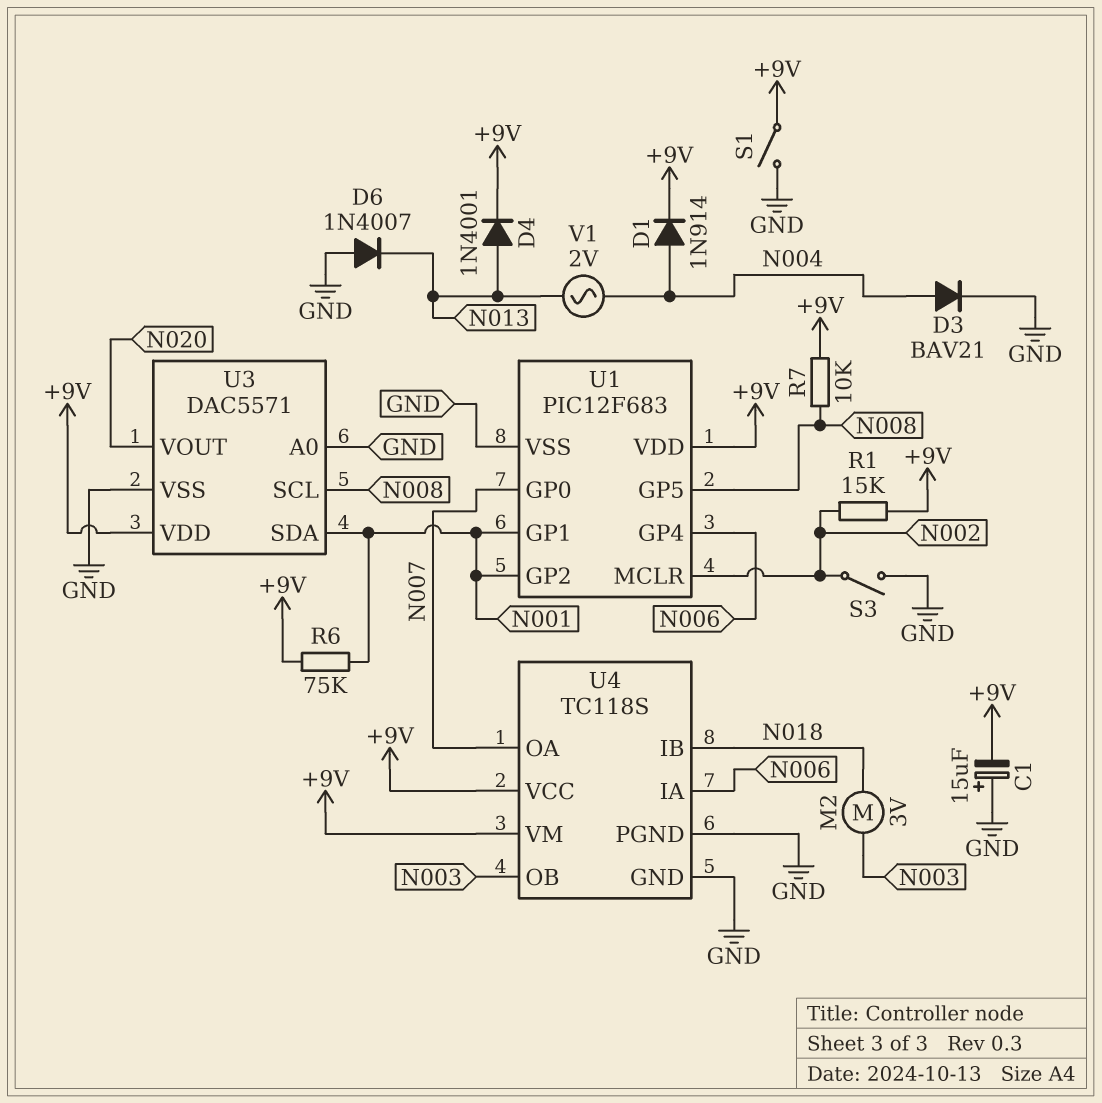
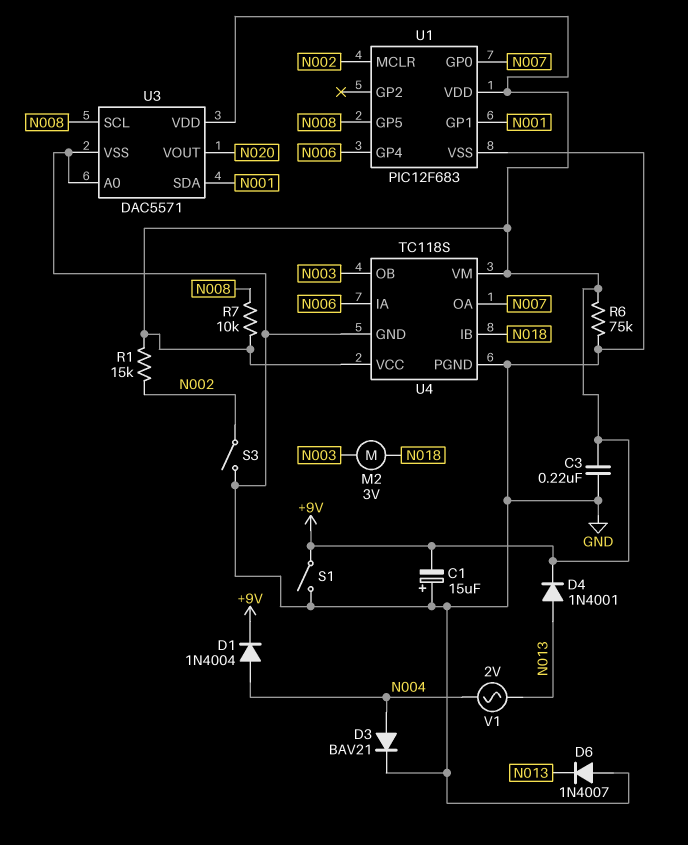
C3: none -> 220nF (+9V, GND)
D1: diode 1N914 (A N004, K +9V) -> diode 1N4004 (A N004, K +9V)
R6: 75k (+9V, N001) -> 75k (+9V, GND)
U1 pin GP2: N001 -> none

